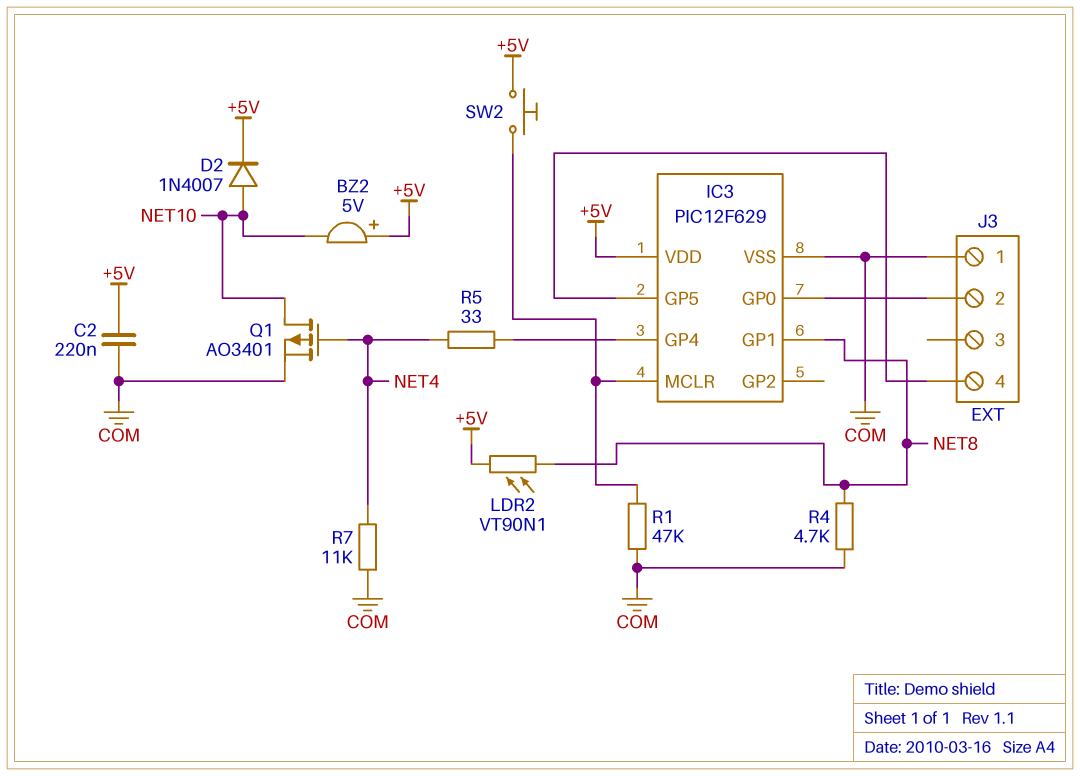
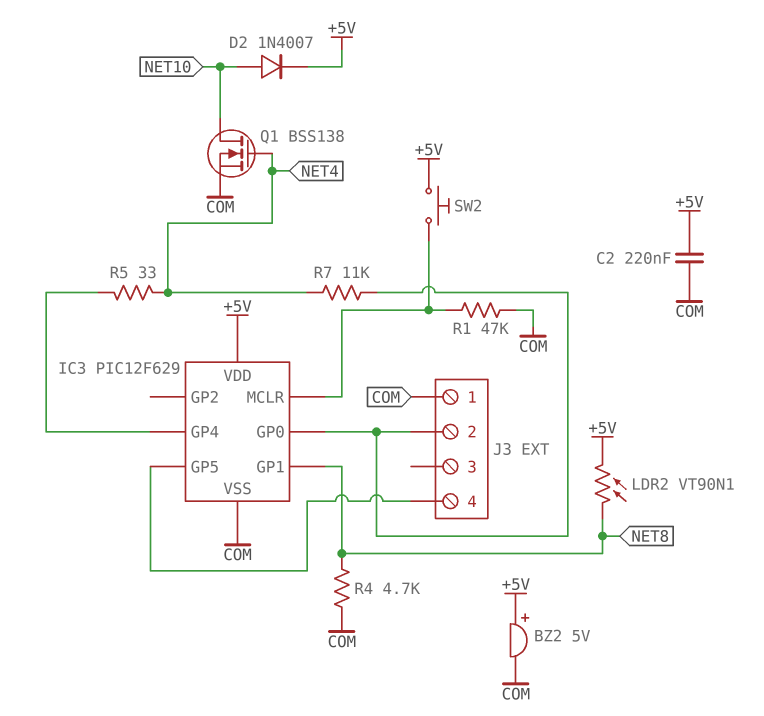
BZ2: buzzer 5V (plus +5V, minus NET10) -> buzzer 5V (plus +5V, minus COM)
Q1: PMOS AO3401 (G NET4, D NET10, S COM) -> NMOS BSS138 (G NET4, D NET10, S COM)
R7: 11k (COM, NET4) -> 11k (IC3/GP0, NET4)

